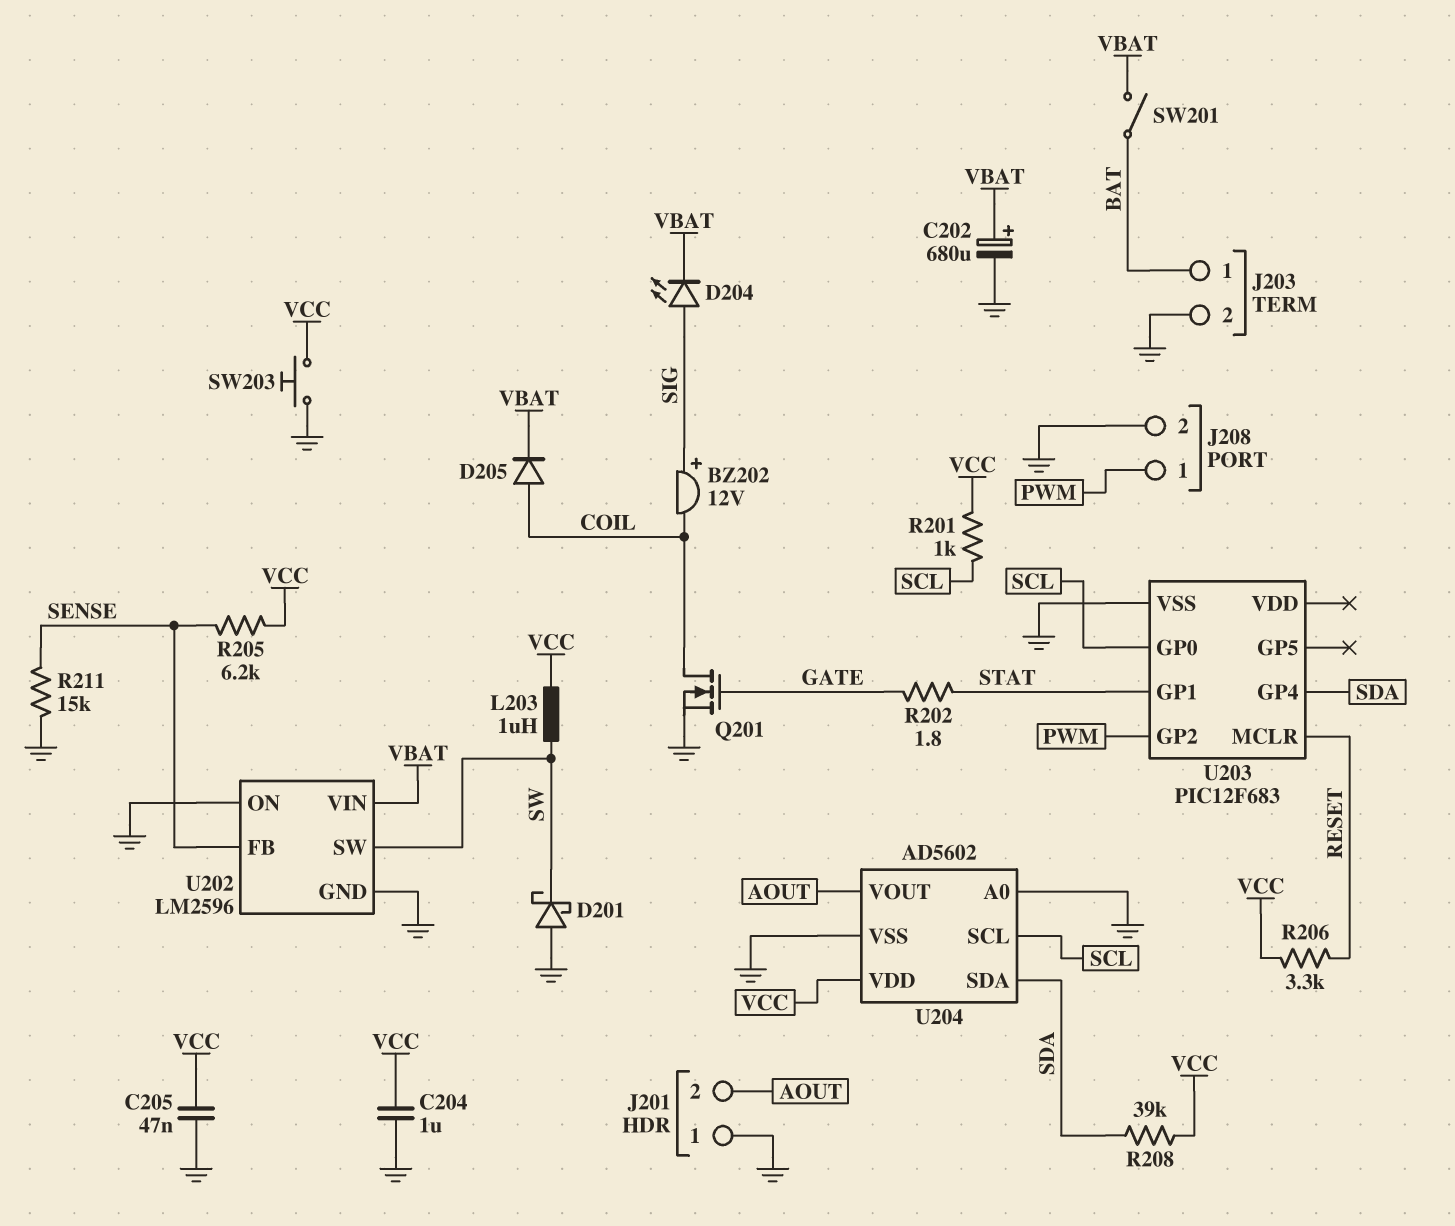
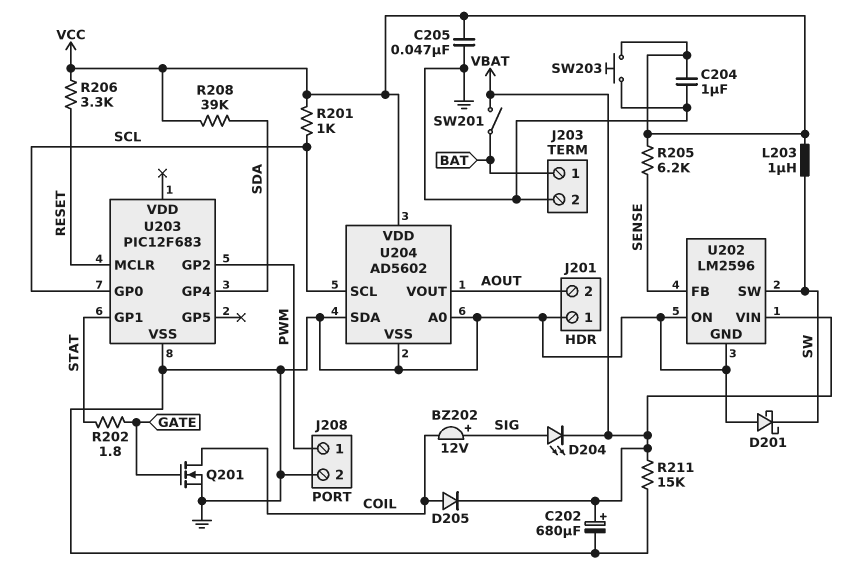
R211: 15k (GND, SENSE) -> 15k (GND, VBAT)
U204 pin SDA: SDA -> GND

